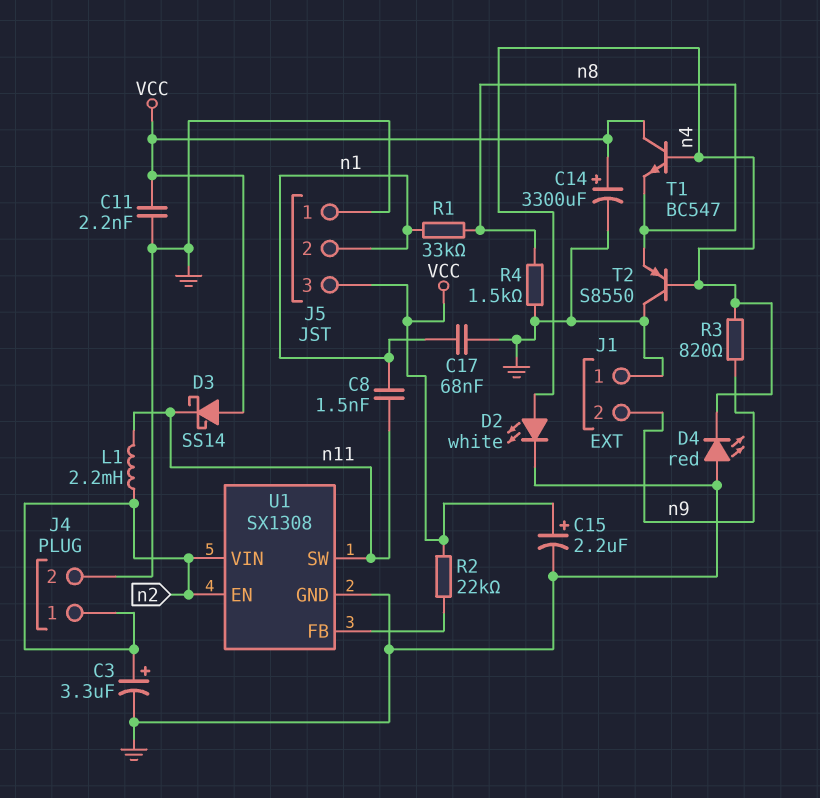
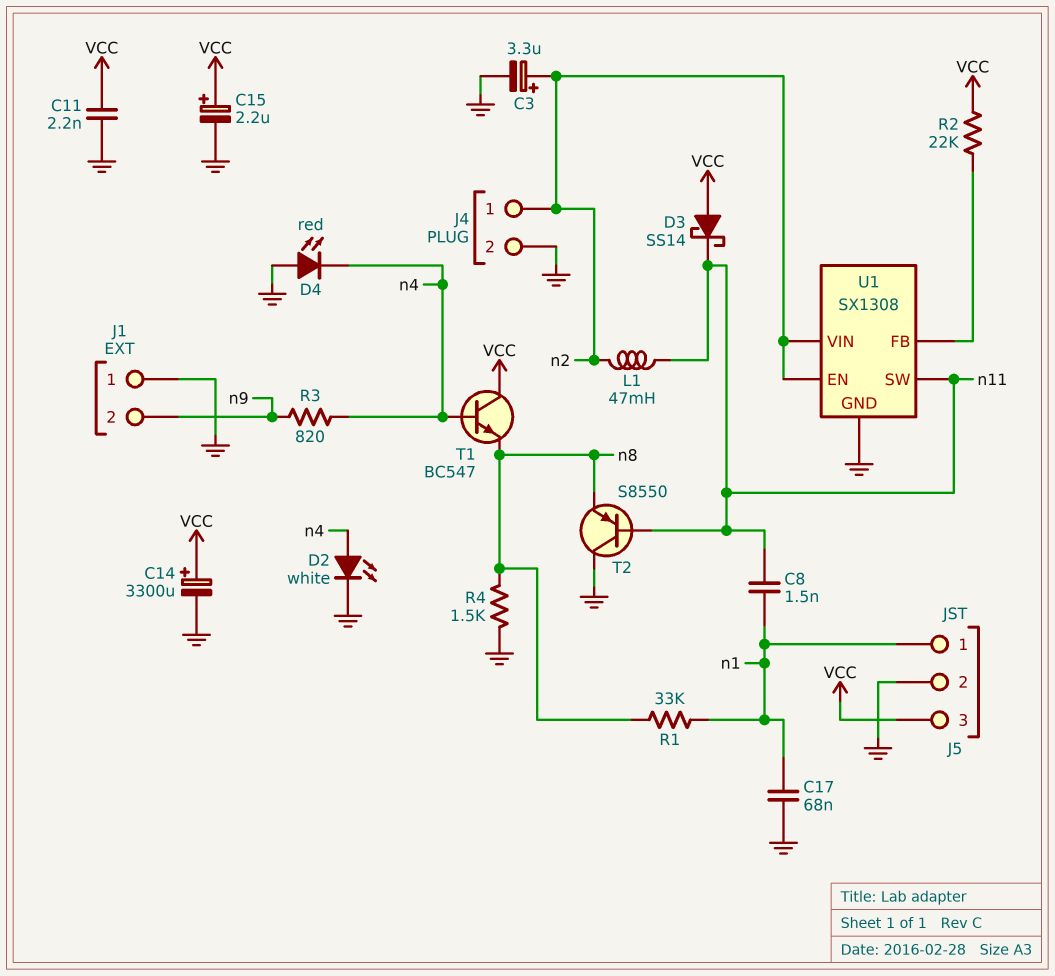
J5 pin 1: GND -> n1
J5 pin 2: n1 -> GND
L1: 2.2mH (n2, n11) -> 47mH (n2, n11)
T2: PNP S8550 (B n4, C GND, E n8) -> PNP S8550 (B n11, C GND, E n8)

